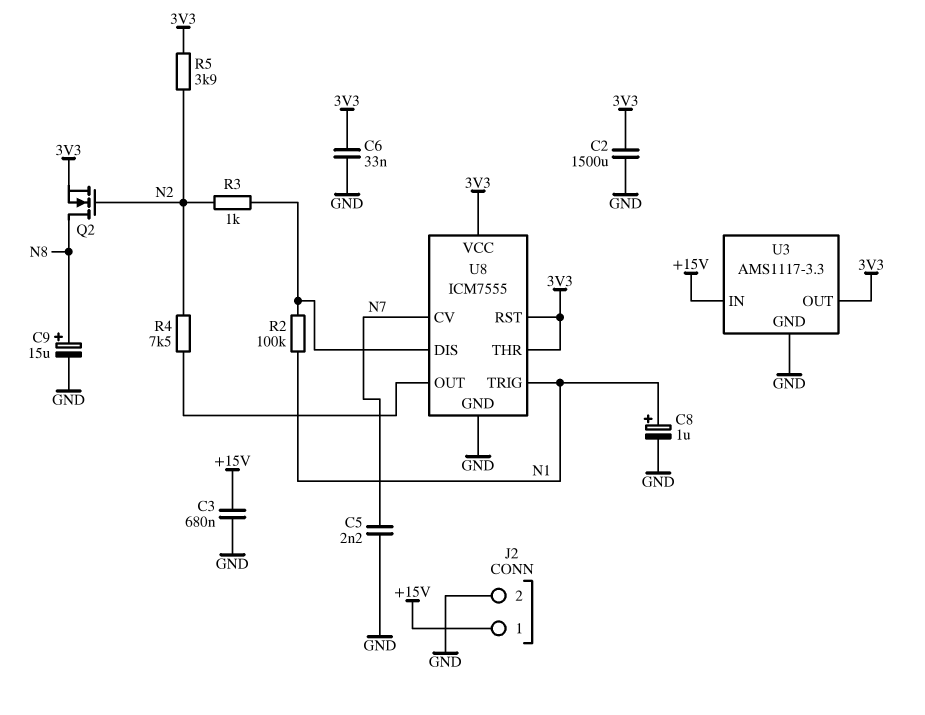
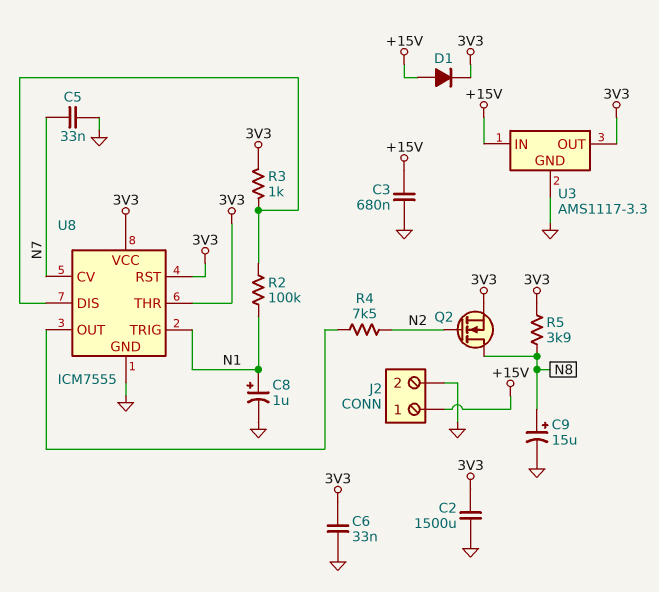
C5: 2.2nF (GND, N7) -> 33nF (GND, N7)
D1: none -> diode (A +15V, K 3V3)
R3: 1k (N2, U8/DIS) -> 1k (3V3, U8/DIS)
R5: 3.9k (3V3, N2) -> 3.9k (3V3, N8)

